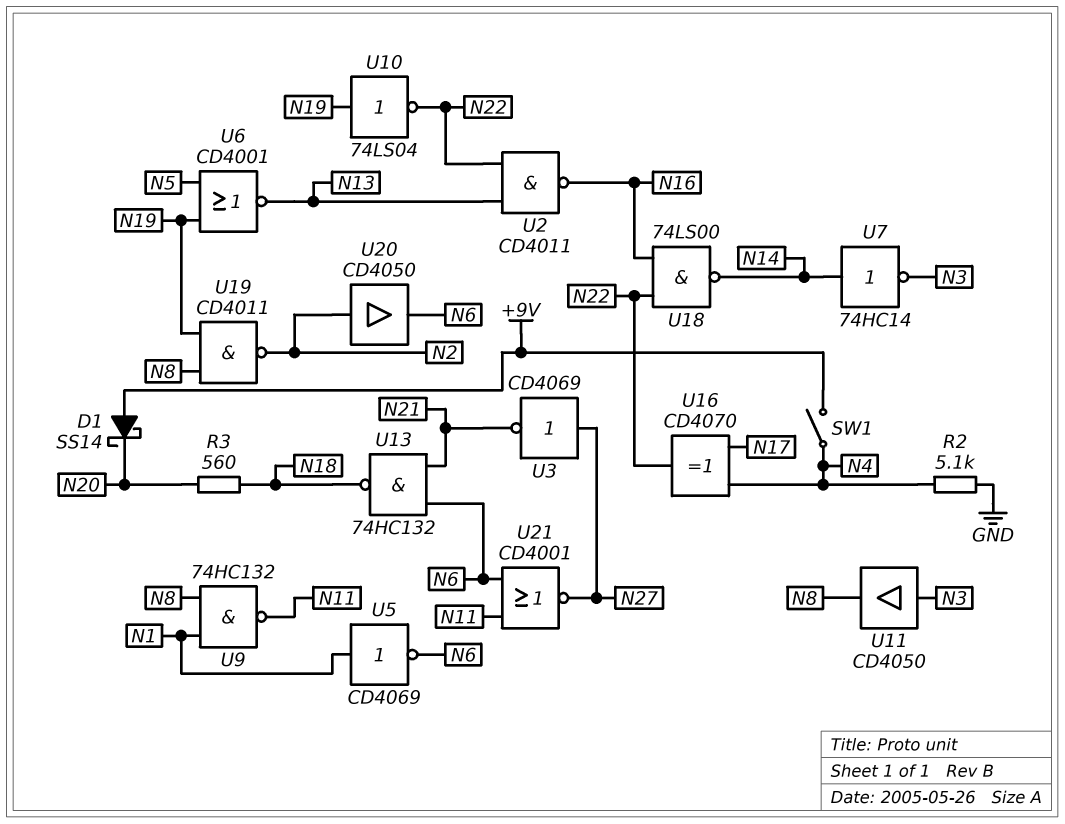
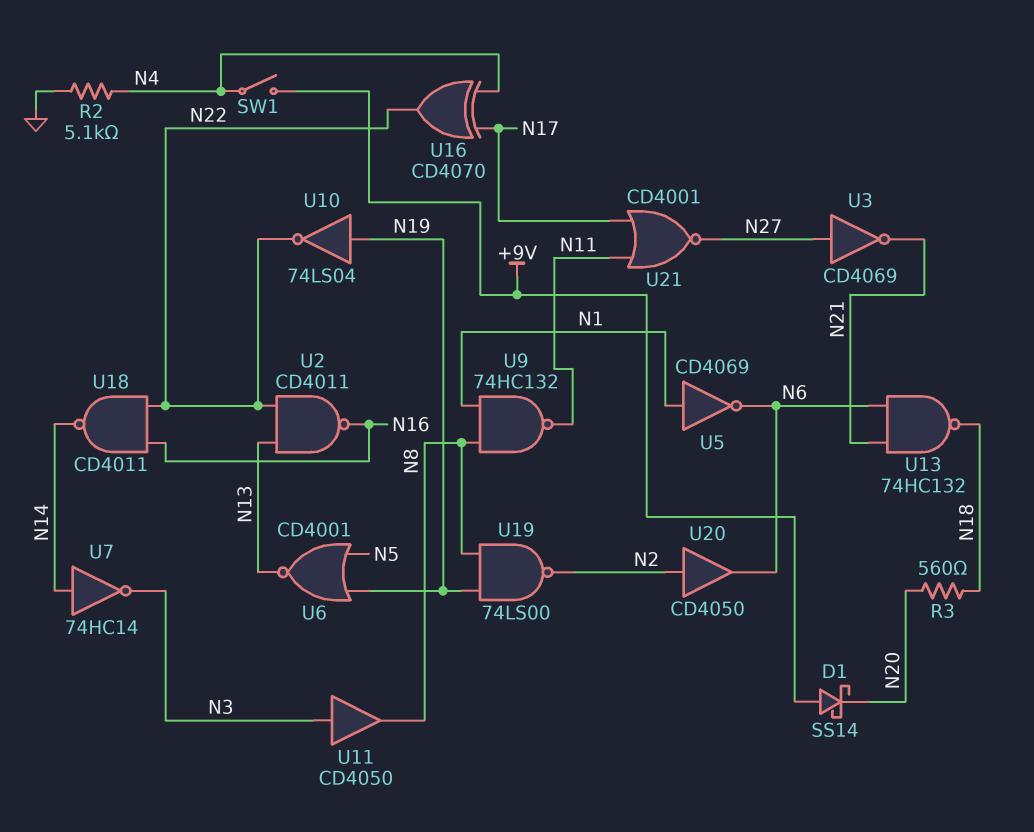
U18: NAND 74LS00 (in N16, in N22, out N14) -> NAND CD4011 (in N16, in N22, out N14)
U19: NAND CD4011 (in N8, in N19, out N2) -> NAND 74LS00 (in N8, in N19, out N2)
U21: NOR CD4001 (in N6, in N11, out N27) -> NOR CD4001 (in N11, in N17, out N27)

